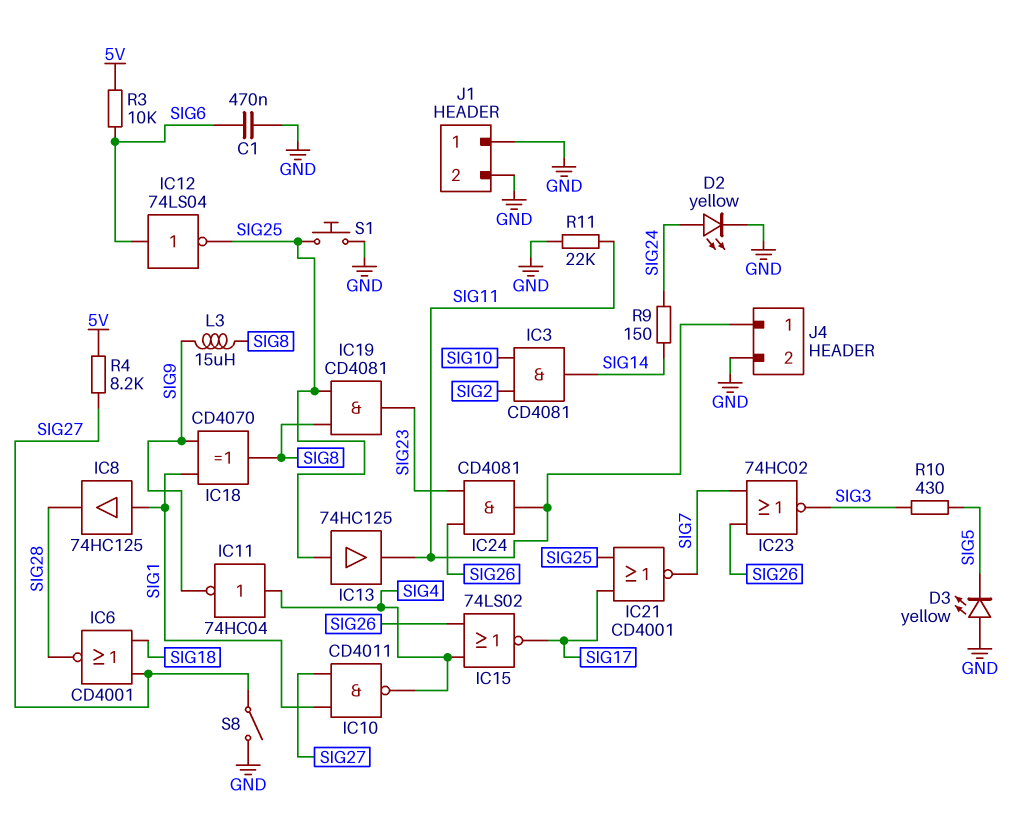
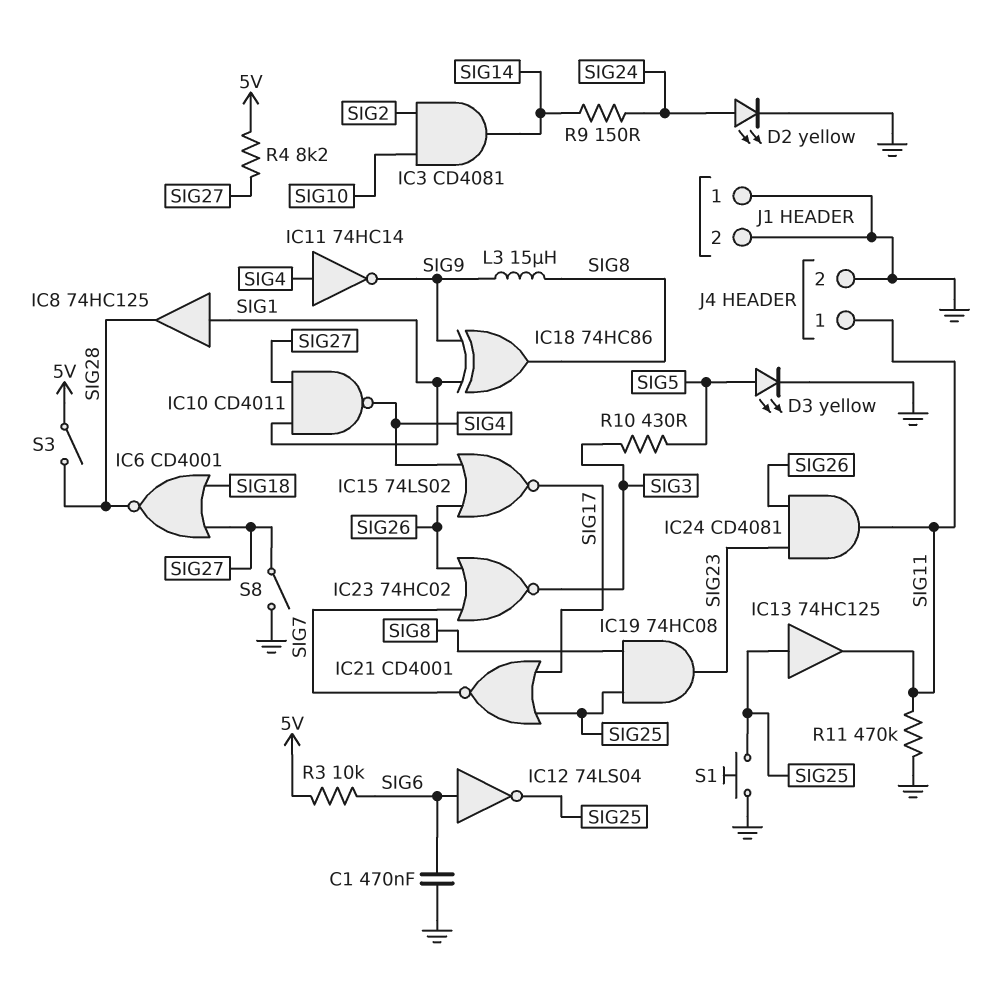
D3: LED yellow (A GND, K SIG5) -> LED yellow (A SIG5, K GND)
IC11: NOT 74HC04 (in SIG4, out SIG9) -> NOT 74HC14 (in SIG4, out SIG9)
IC18: XOR CD4070 (in SIG1, in SIG9, out SIG8) -> XOR 74HC86 (in SIG1, in SIG9, out SIG8)
IC19: AND CD4081 (in SIG8, in SIG25, out SIG23) -> AND 74HC08 (in SIG8, in SIG25, out SIG23)
R11: 22k (GND, SIG11) -> 470k (GND, SIG11)
S3: none -> switch (5V, SIG28)

